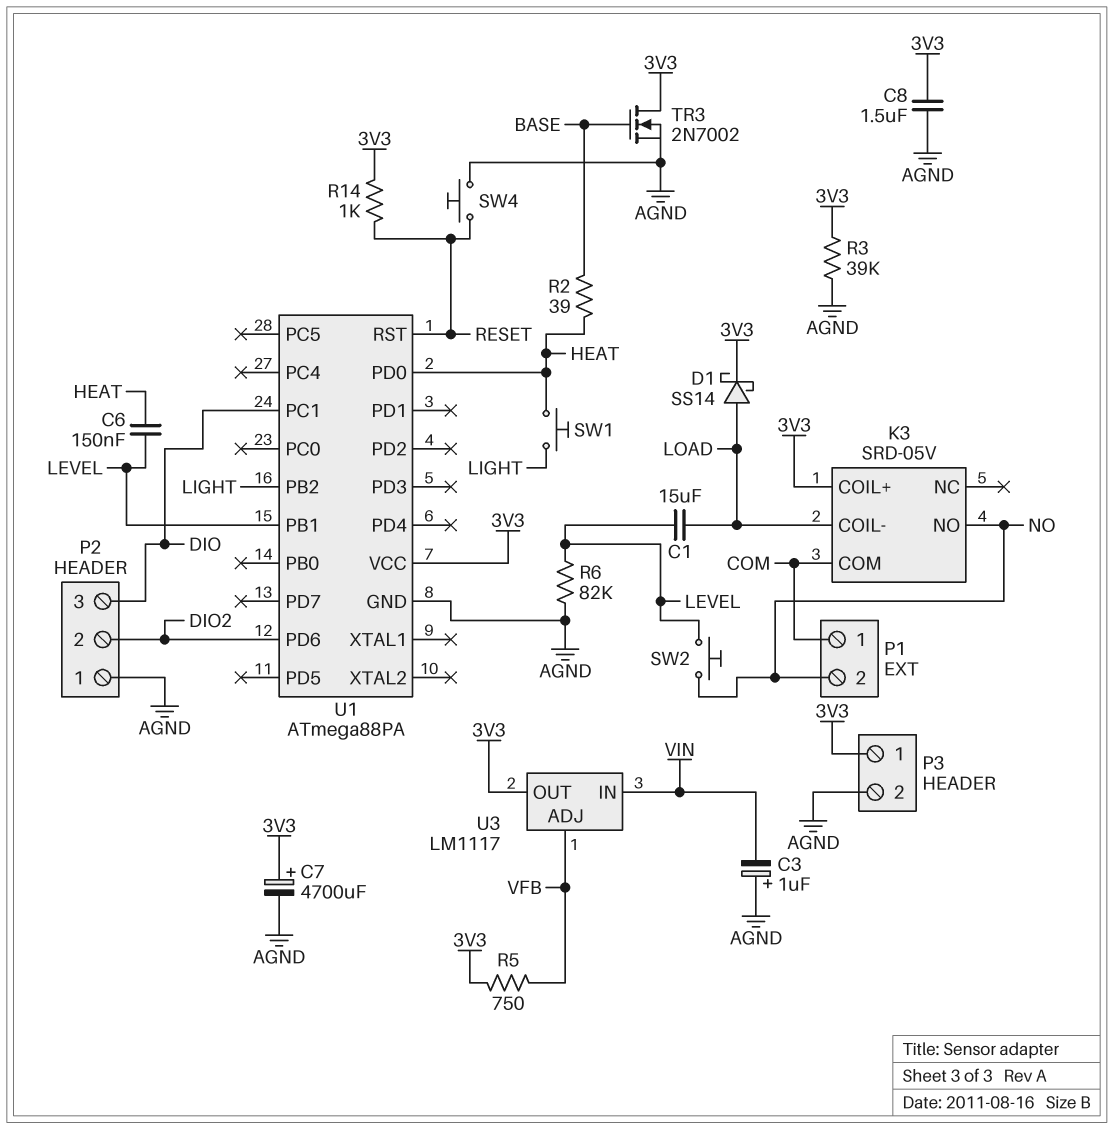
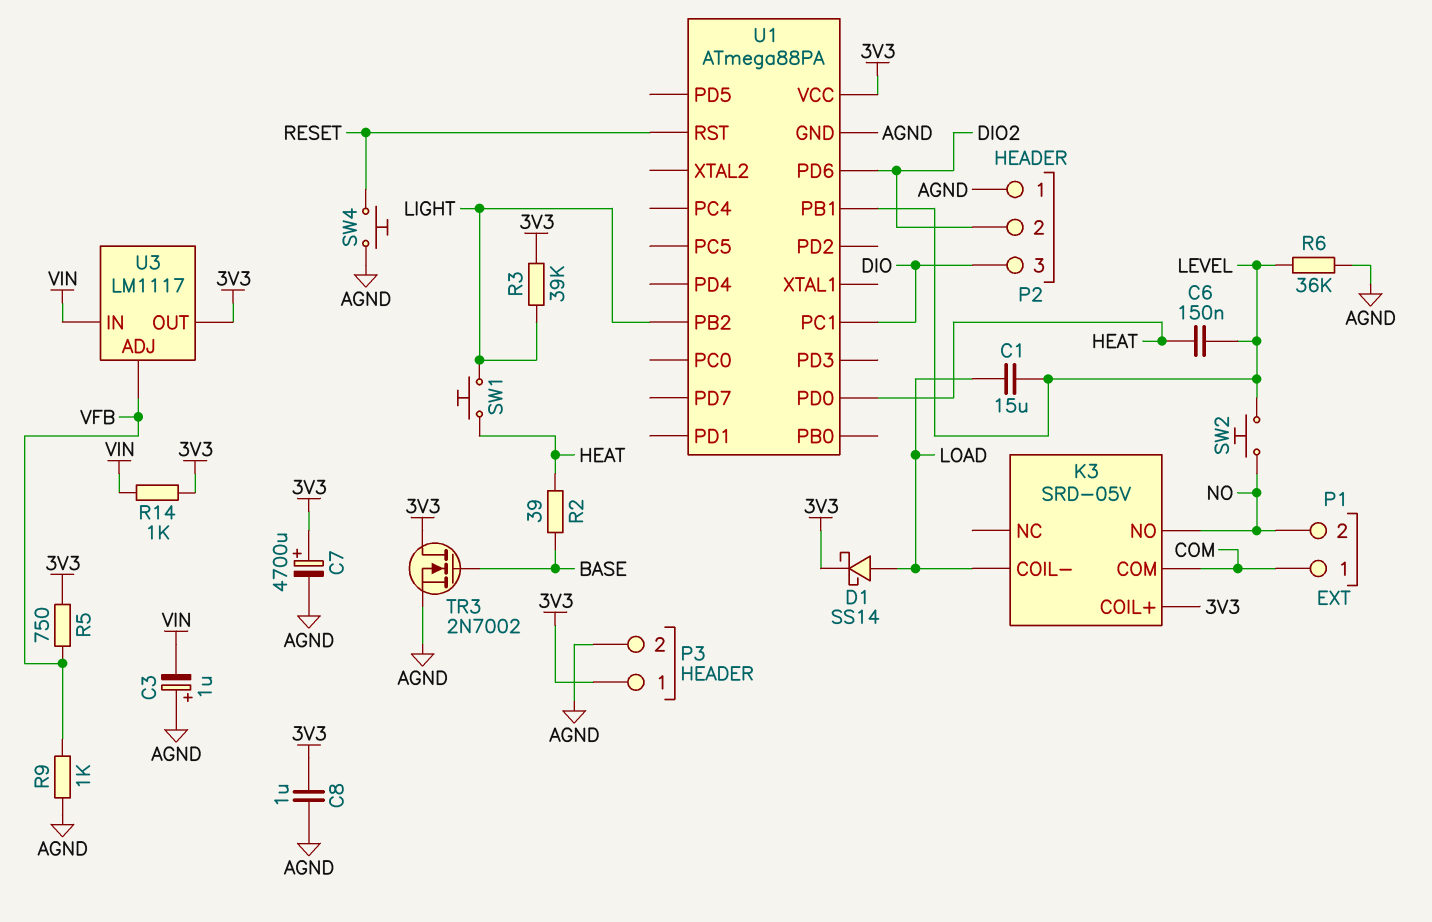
C8: 1.5uF (3V3, AGND) -> 1uF (3V3, AGND)
R3: 39k (3V3, AGND) -> 39k (3V3, LIGHT)
R6: 82k (AGND, LEVEL) -> 36k (AGND, LEVEL)
R9: none -> 1k (AGND, VFB)
R14: 1k (3V3, RESET) -> 1k (3V3, VIN)

